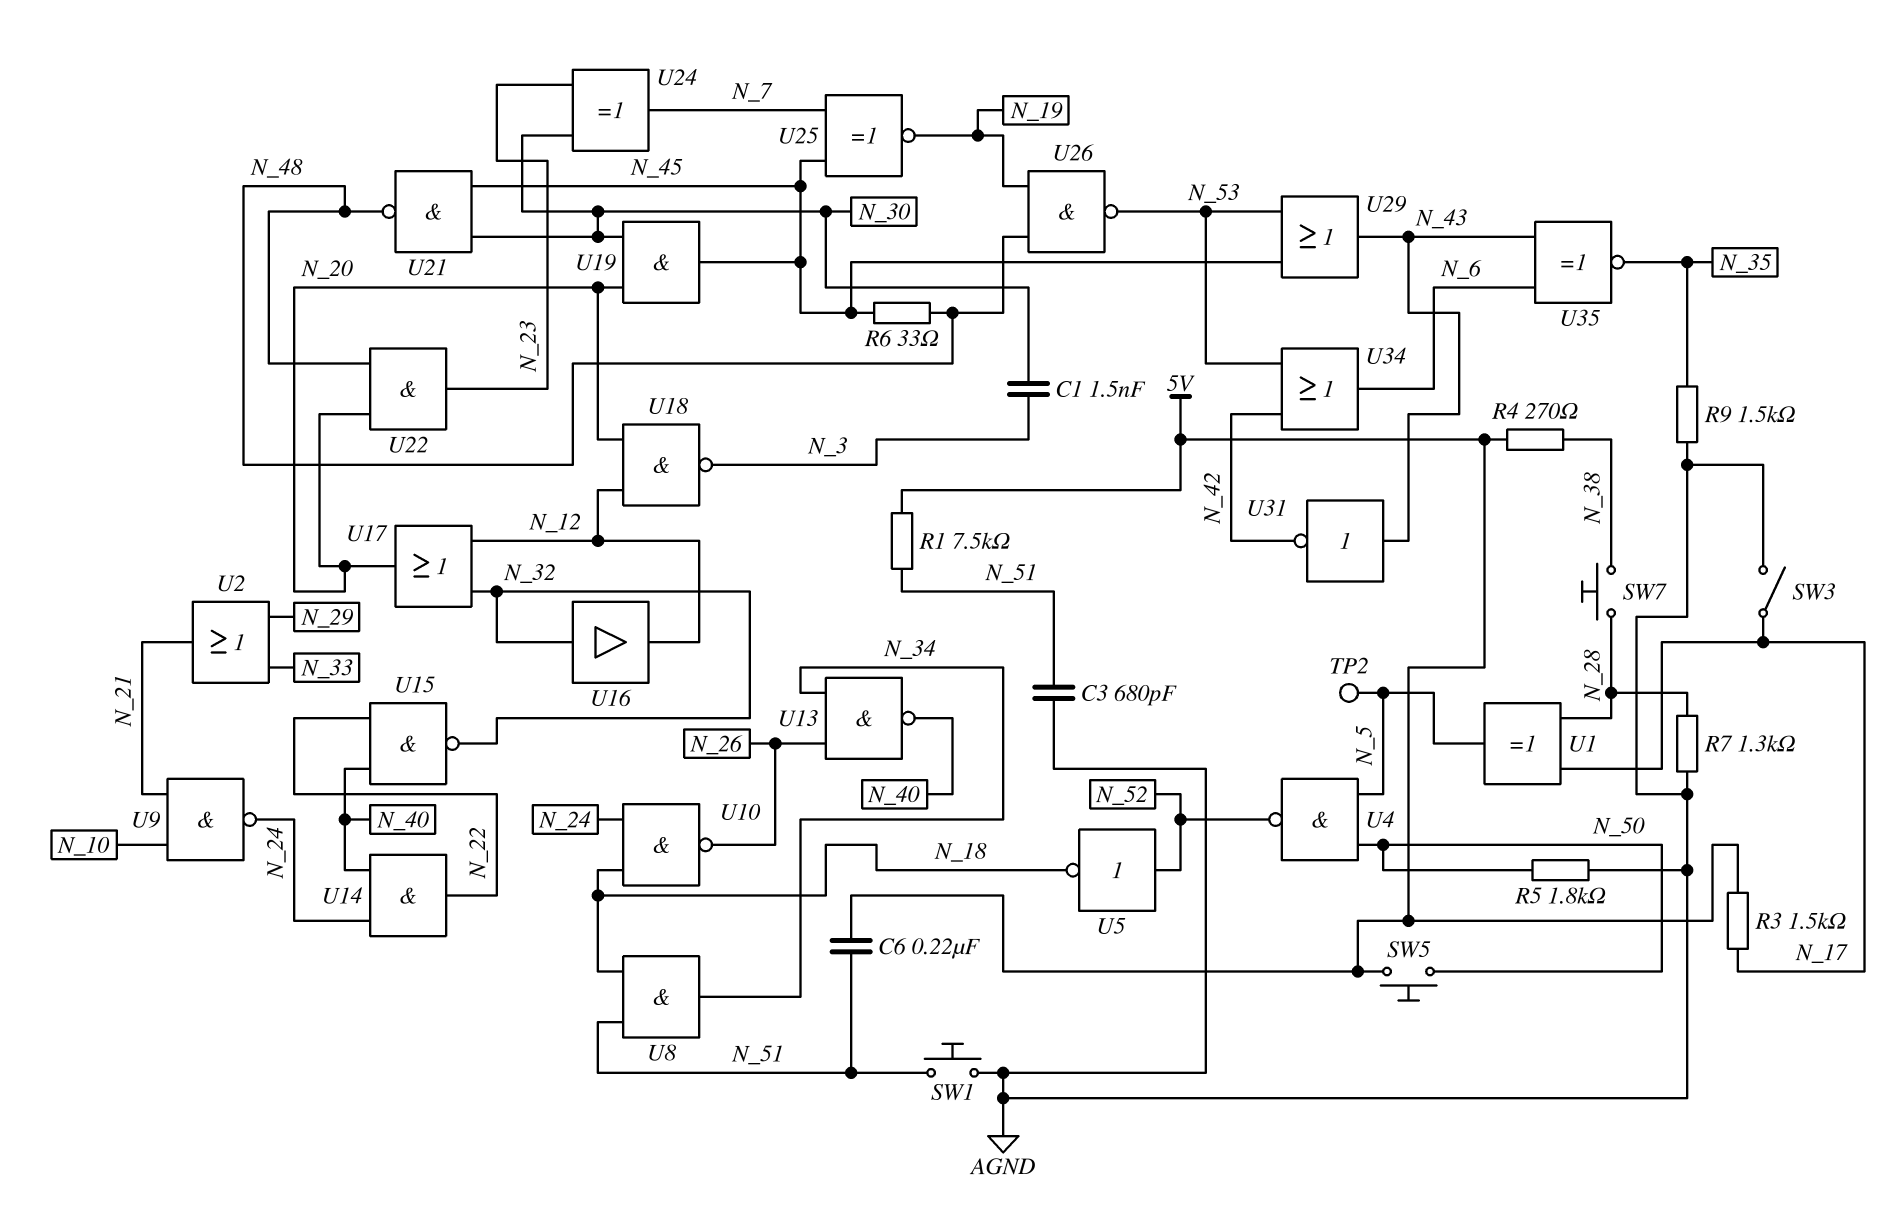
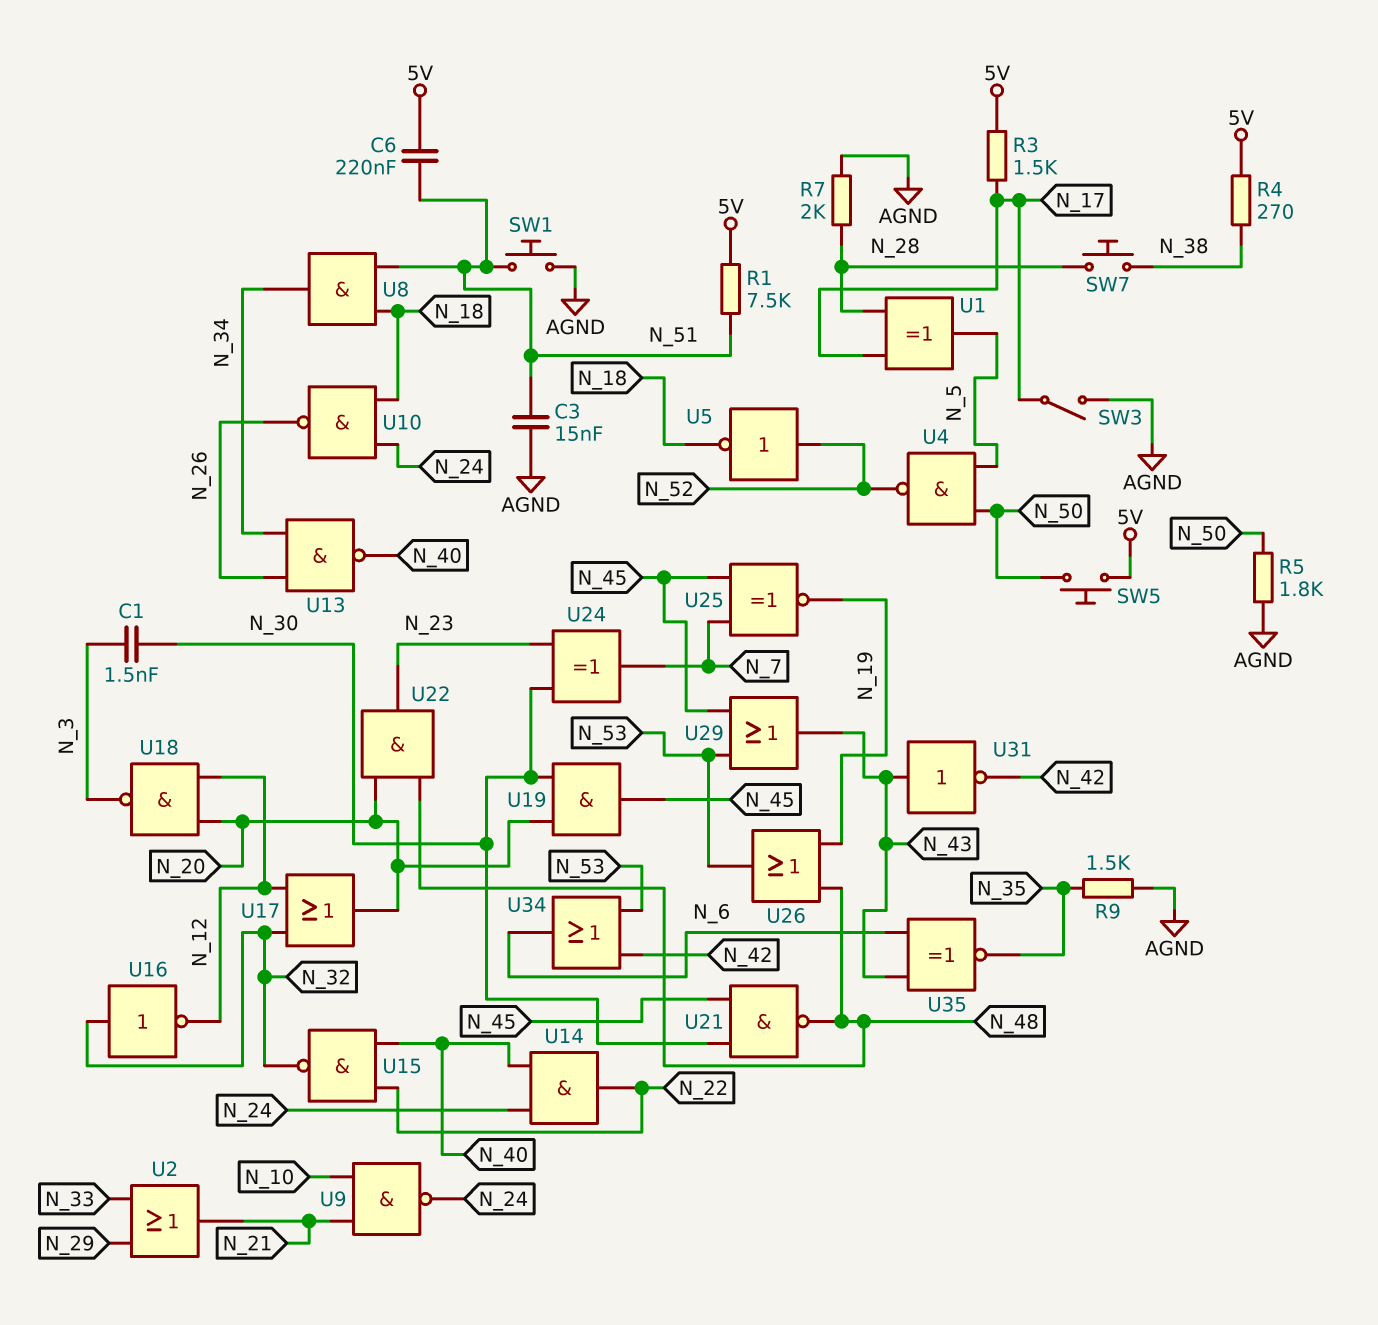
C3: 680pF (AGND, N_51) -> 15nF (AGND, N_51)
R6: 33 (N_45, N_48) -> none
R7: 1.3k (AGND, N_28) -> 2k (AGND, N_28)
TP2: test point (N_5) -> none
U16: buffer (in N_32, out N_12) -> NOT (in N_32, out N_12)
U26: NAND (in N_19, in N_48, out N_53) -> OR (in N_19, in N_48, out N_53)

